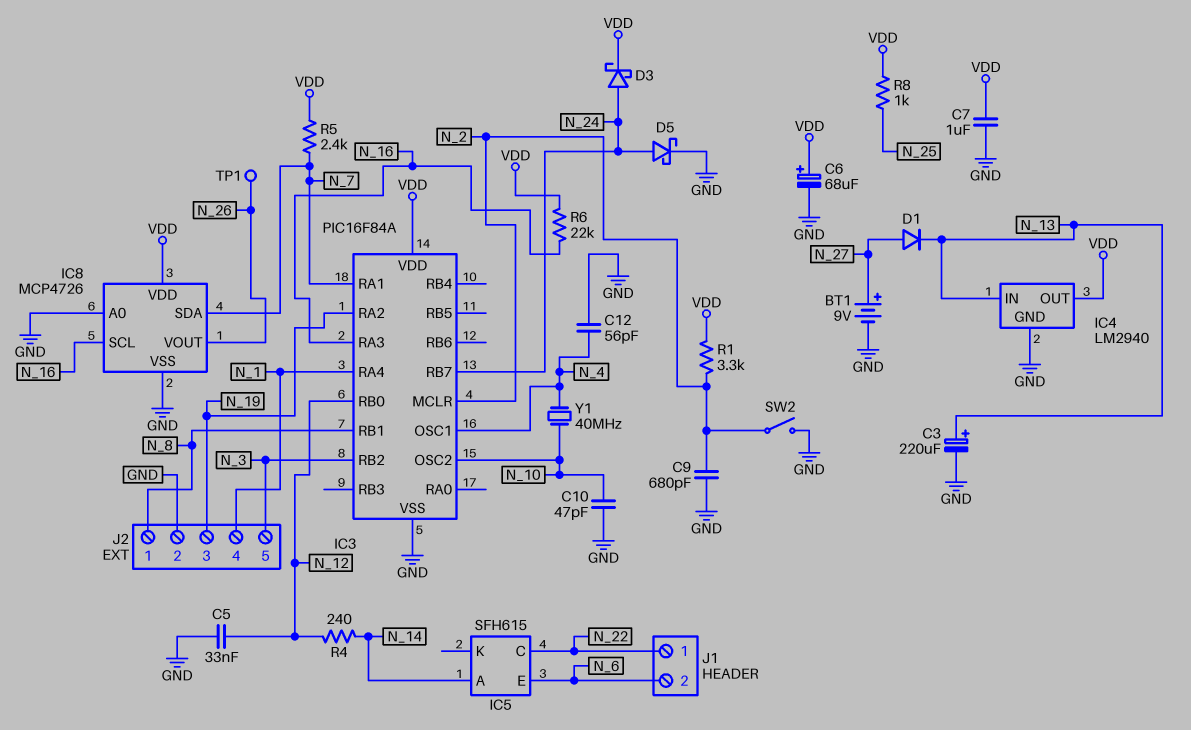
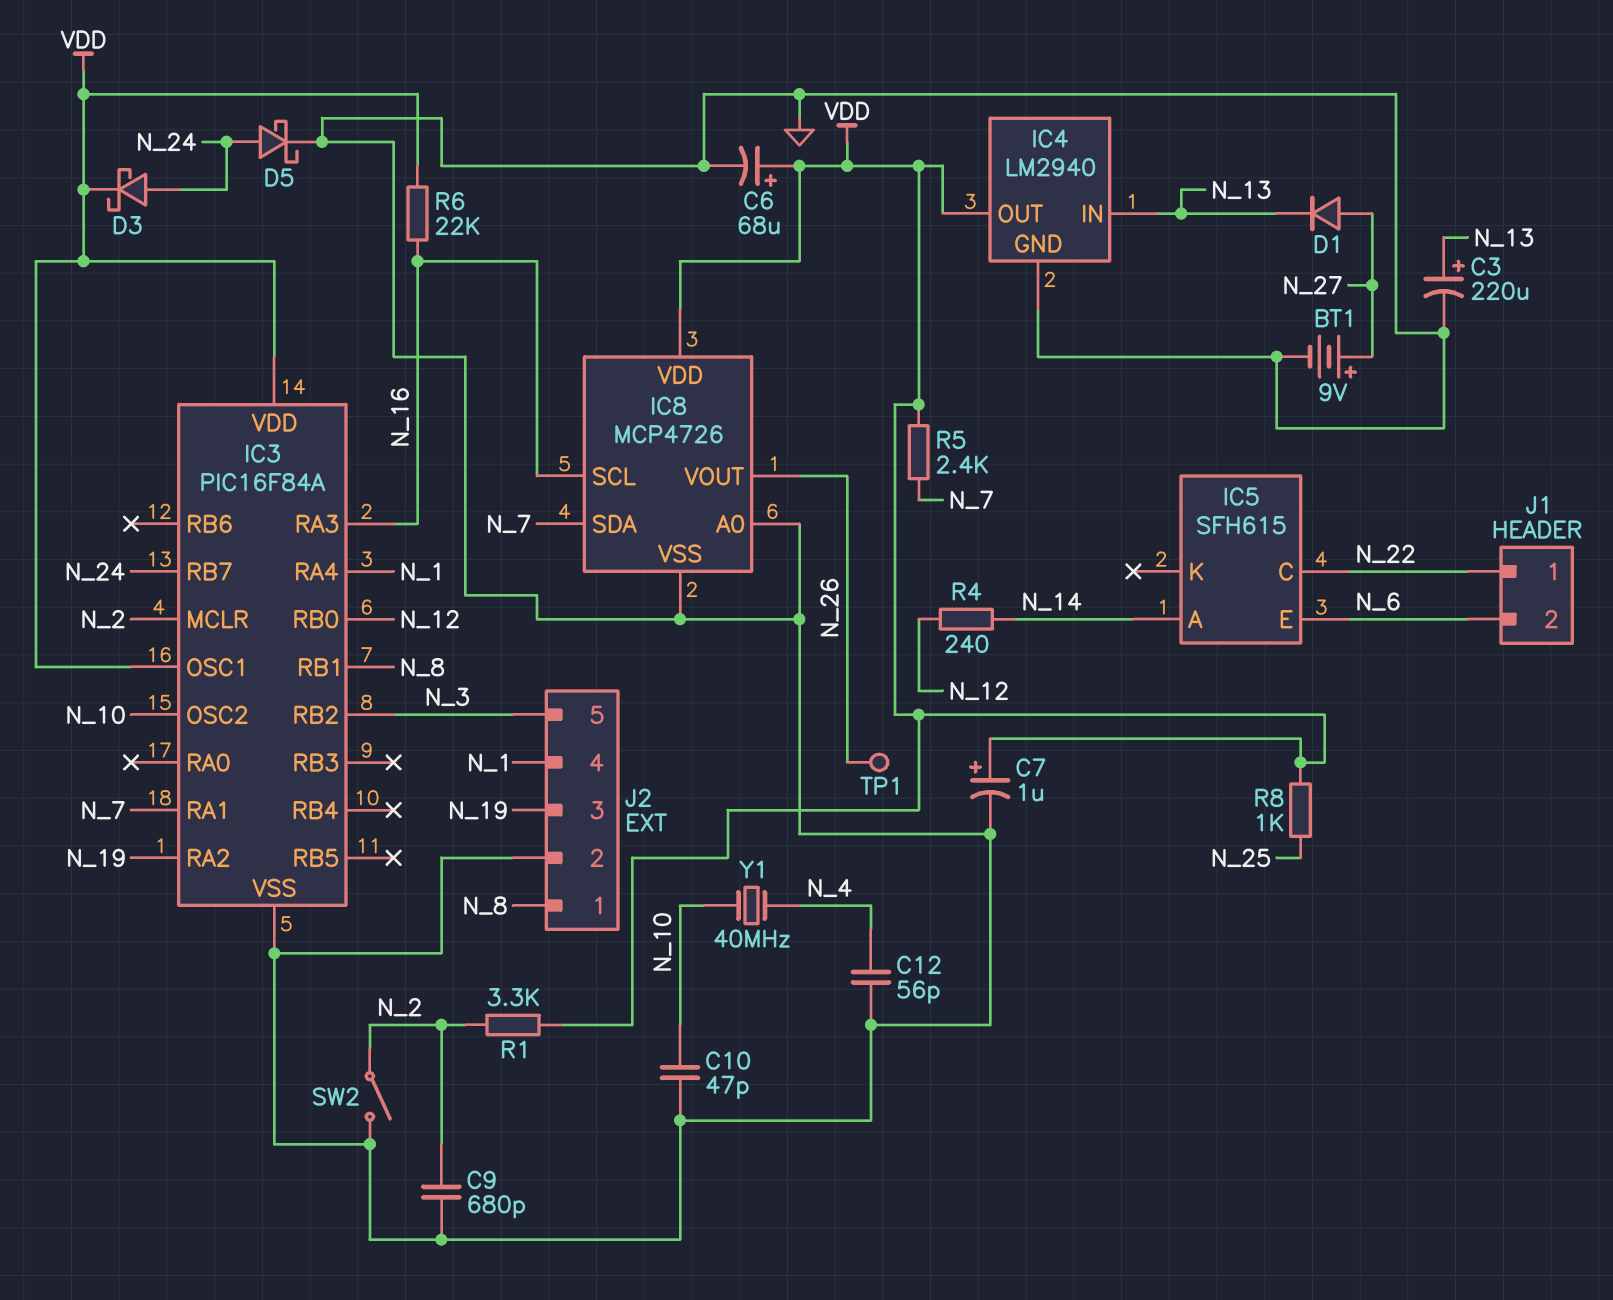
C5: 33nF (GND, N_12) -> none
C7: 1uF (GND, VDD) -> 1uF (plus VDD, minus GND)
IC3 pin OSC1: N_4 -> VDD

